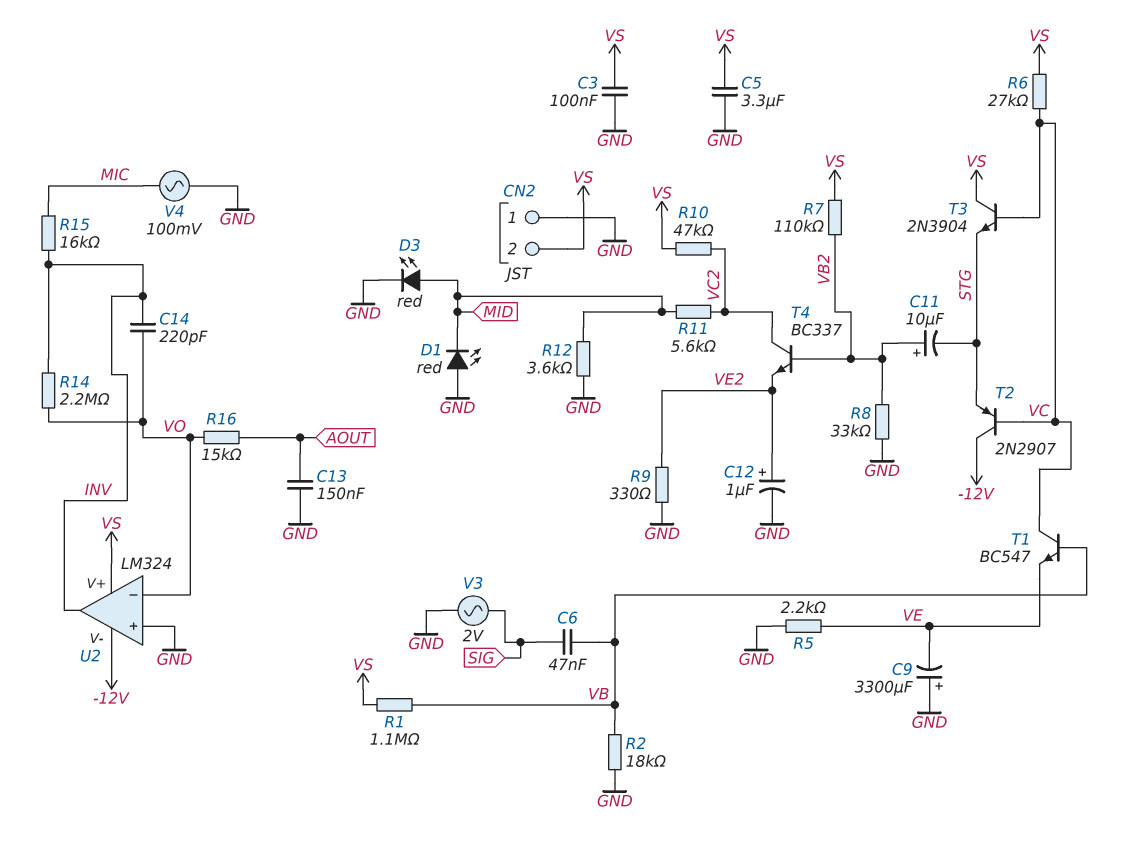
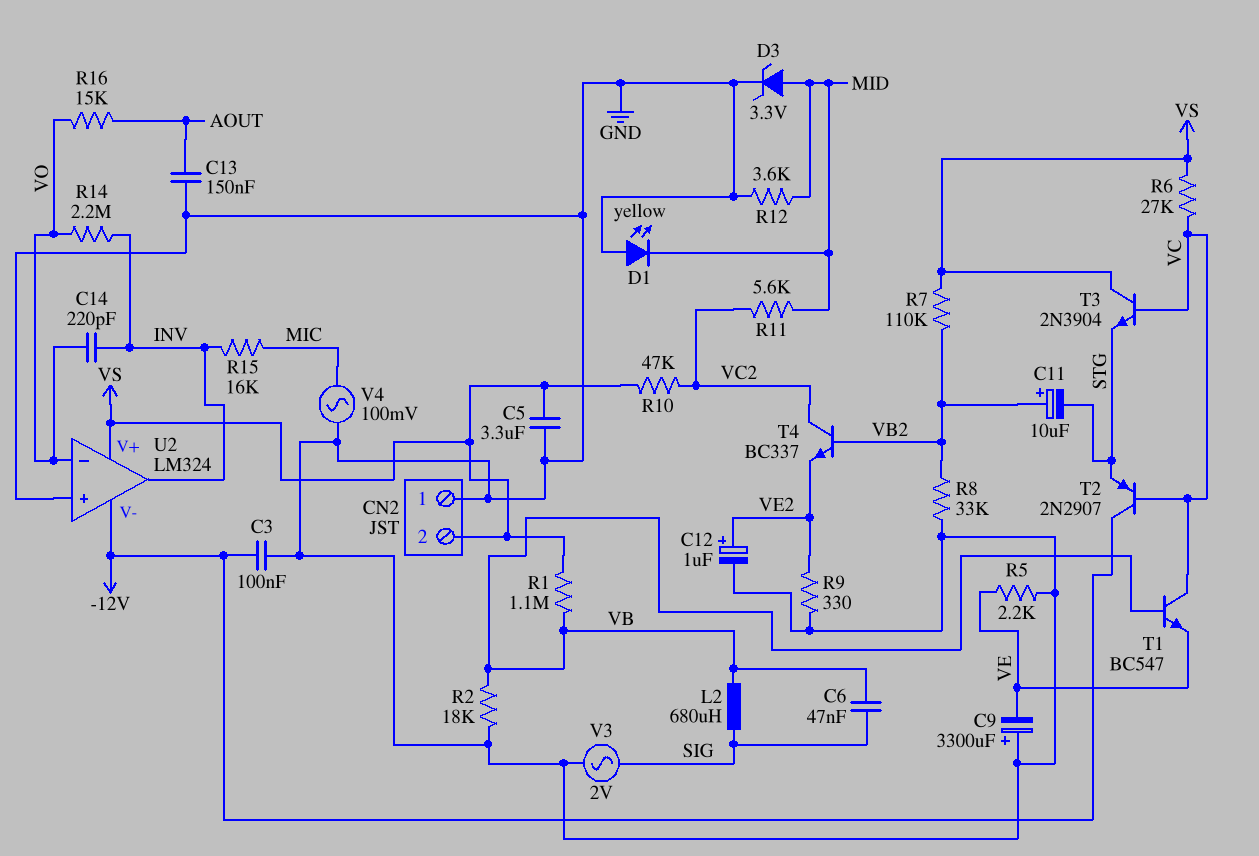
C3: 100nF (GND, VS) -> 100nF (-12V, GND)
D1: LED red (A GND, K MID) -> LED yellow (A GND, K MID)
D3: LED red (A MID, K GND) -> zener 3.3V (A MID, K GND)
L2: none -> 680uH (SIG, VB)

